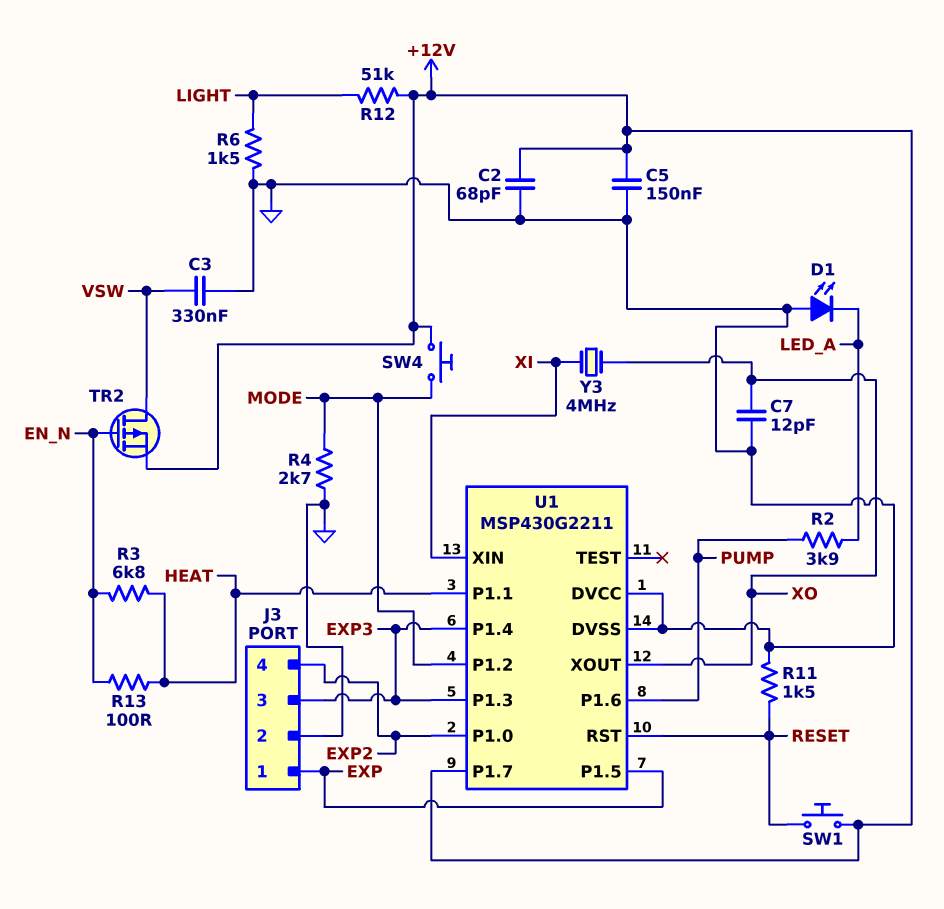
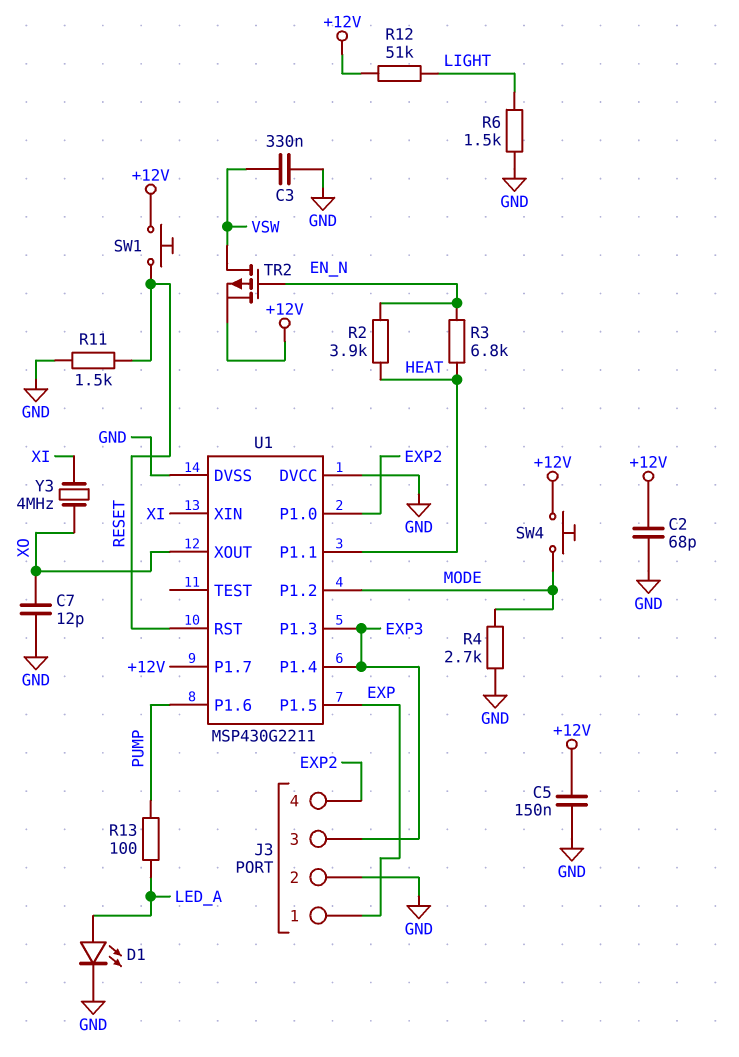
D1: LED (A GND, K LED_A) -> LED (A LED_A, K GND)
R2: 3.9k (LED_A, PUMP) -> 3.9k (EN_N, HEAT)
R13: 100 (EN_N, HEAT) -> 100 (LED_A, PUMP)

